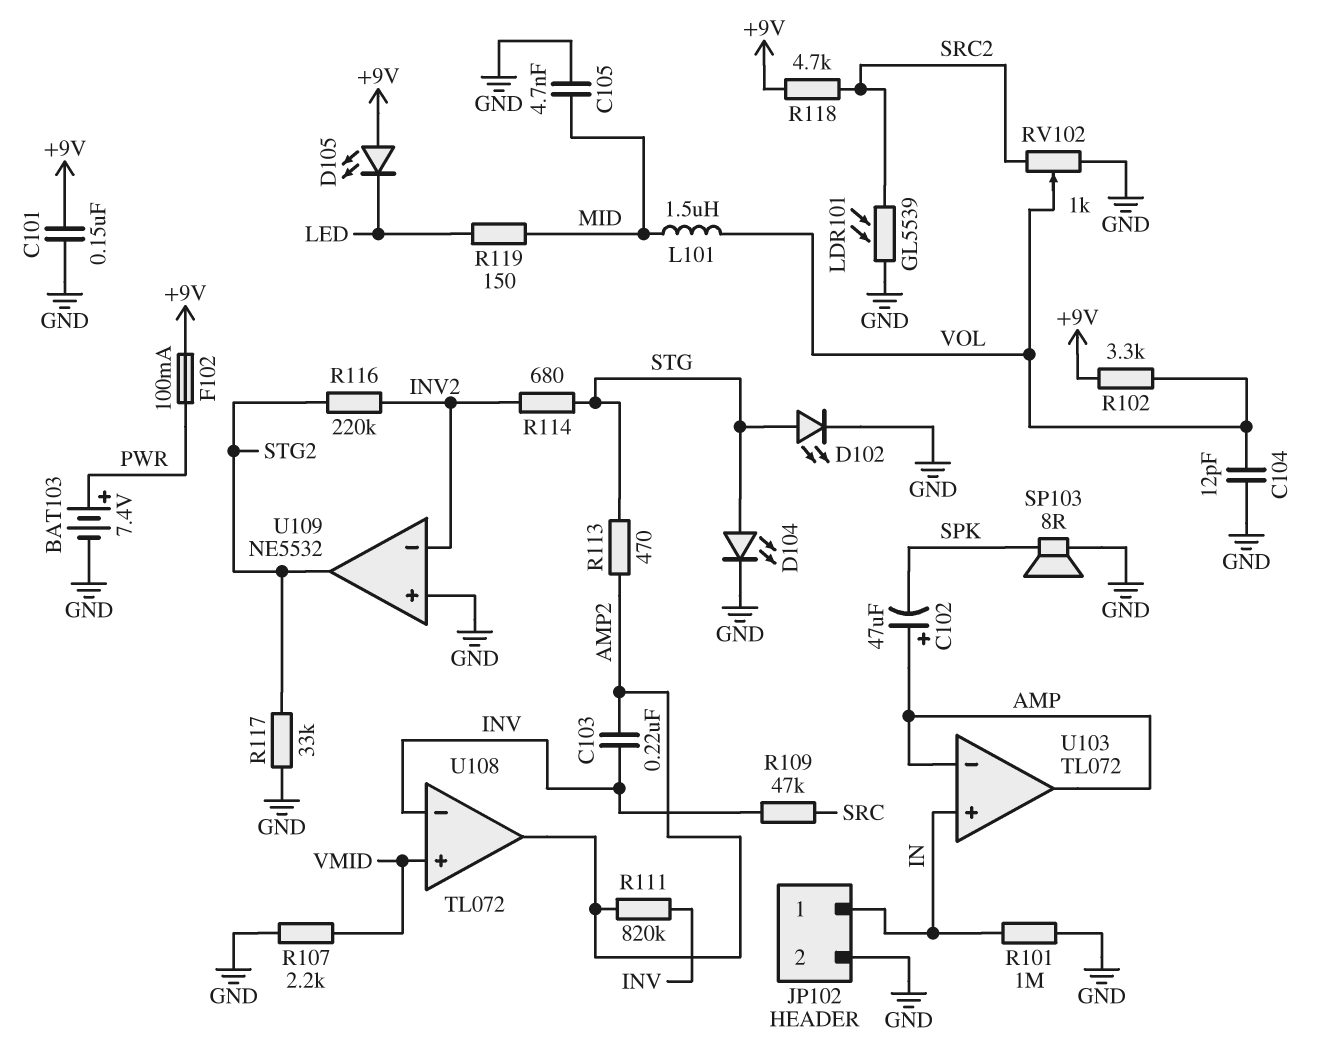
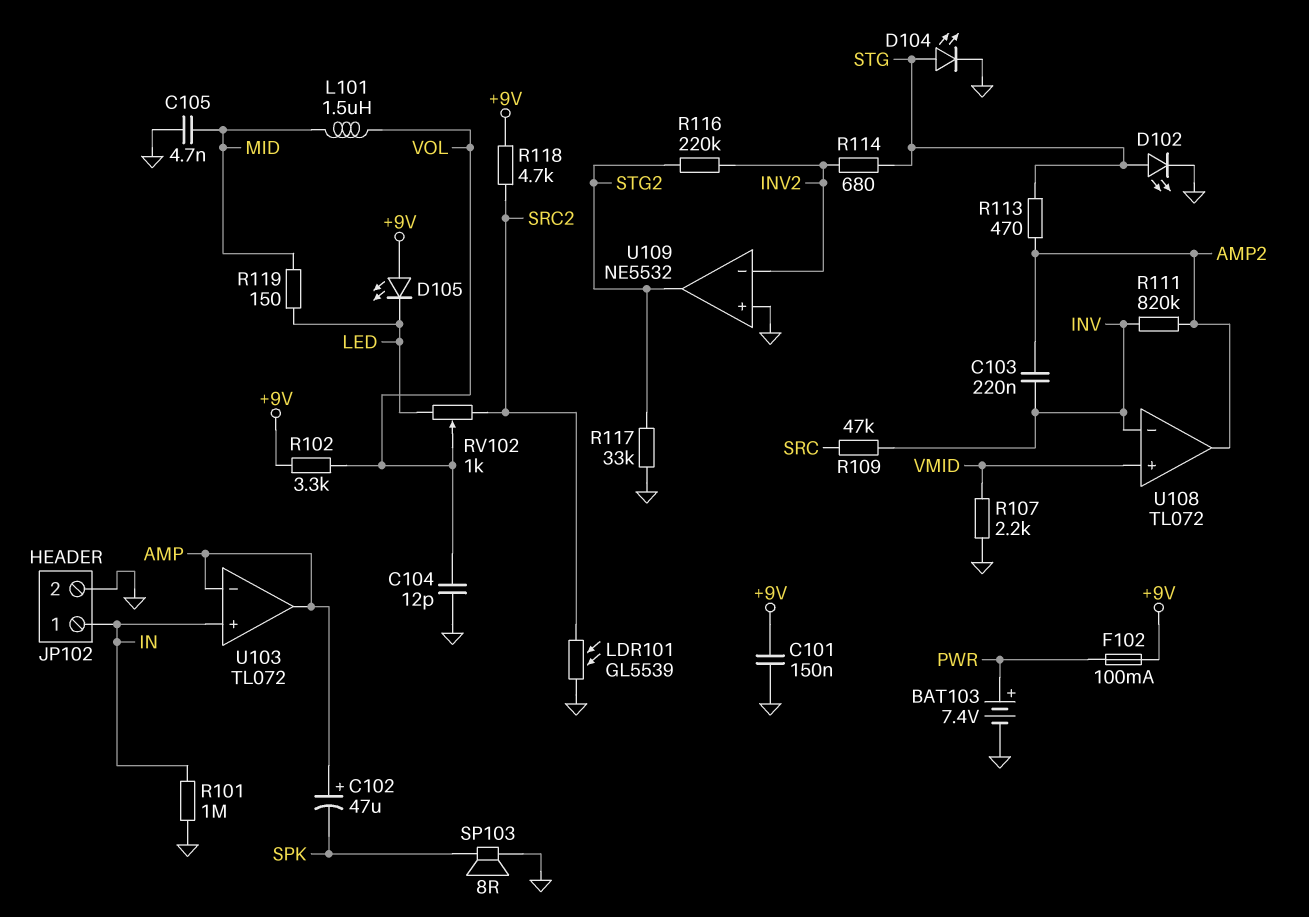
RV102: 1k (GND, SRC2, wiper VOL) -> 1k (LED, SRC2, wiper VOL)

